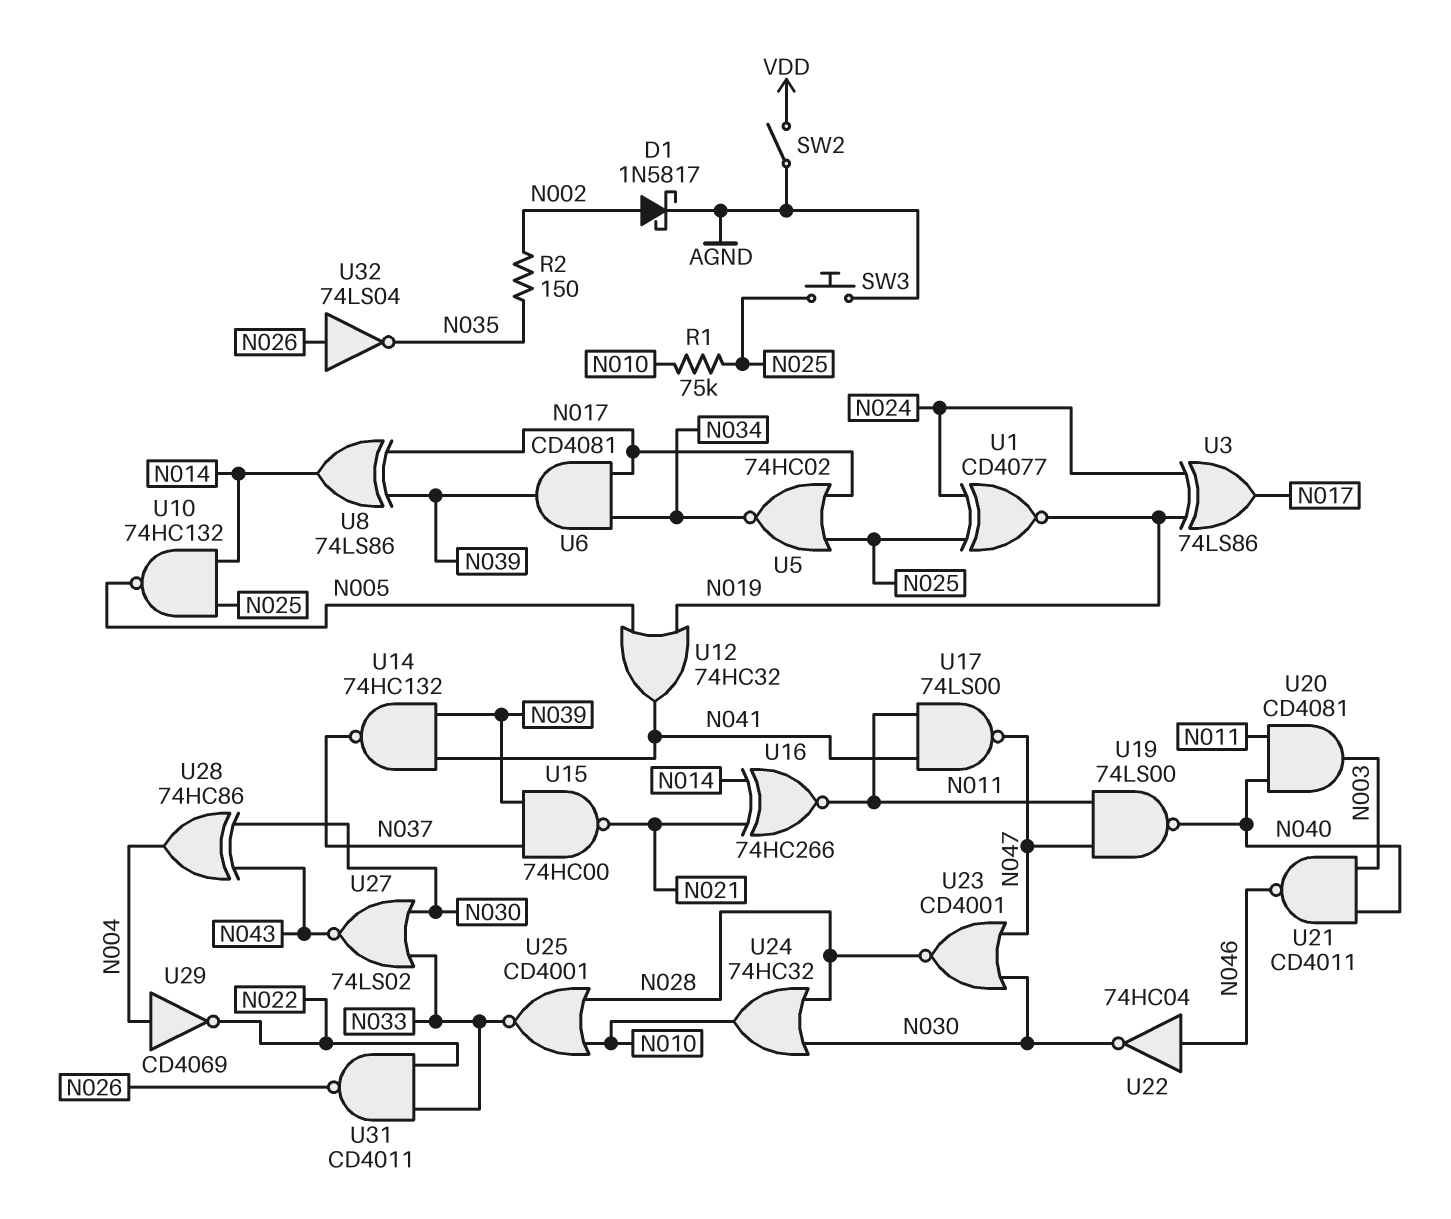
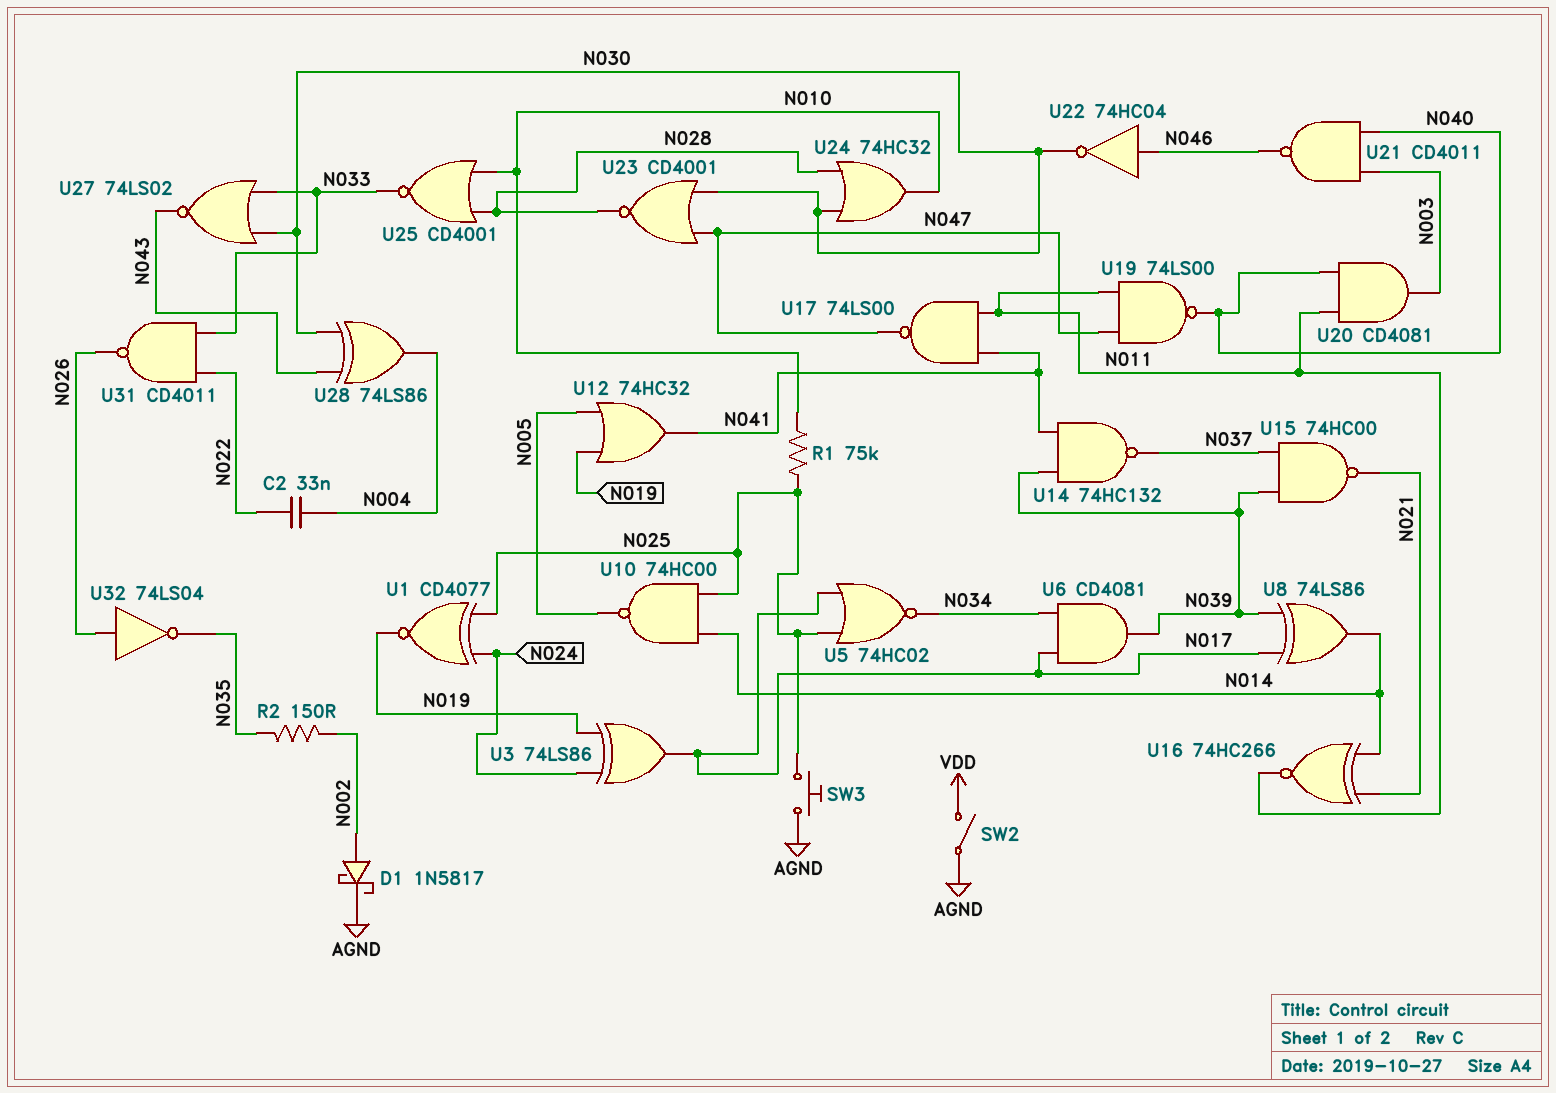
C2: none -> 33nF (N004, N022)
U10: NAND 74HC132 (in N014, in N025, out N005) -> NAND 74HC00 (in N014, in N025, out N005)
U28: XOR 74HC86 (in N030, in N043, out N004) -> XOR 74LS86 (in N030, in N043, out N004)
U29: NOT CD4069 (in N004, out N022) -> none

